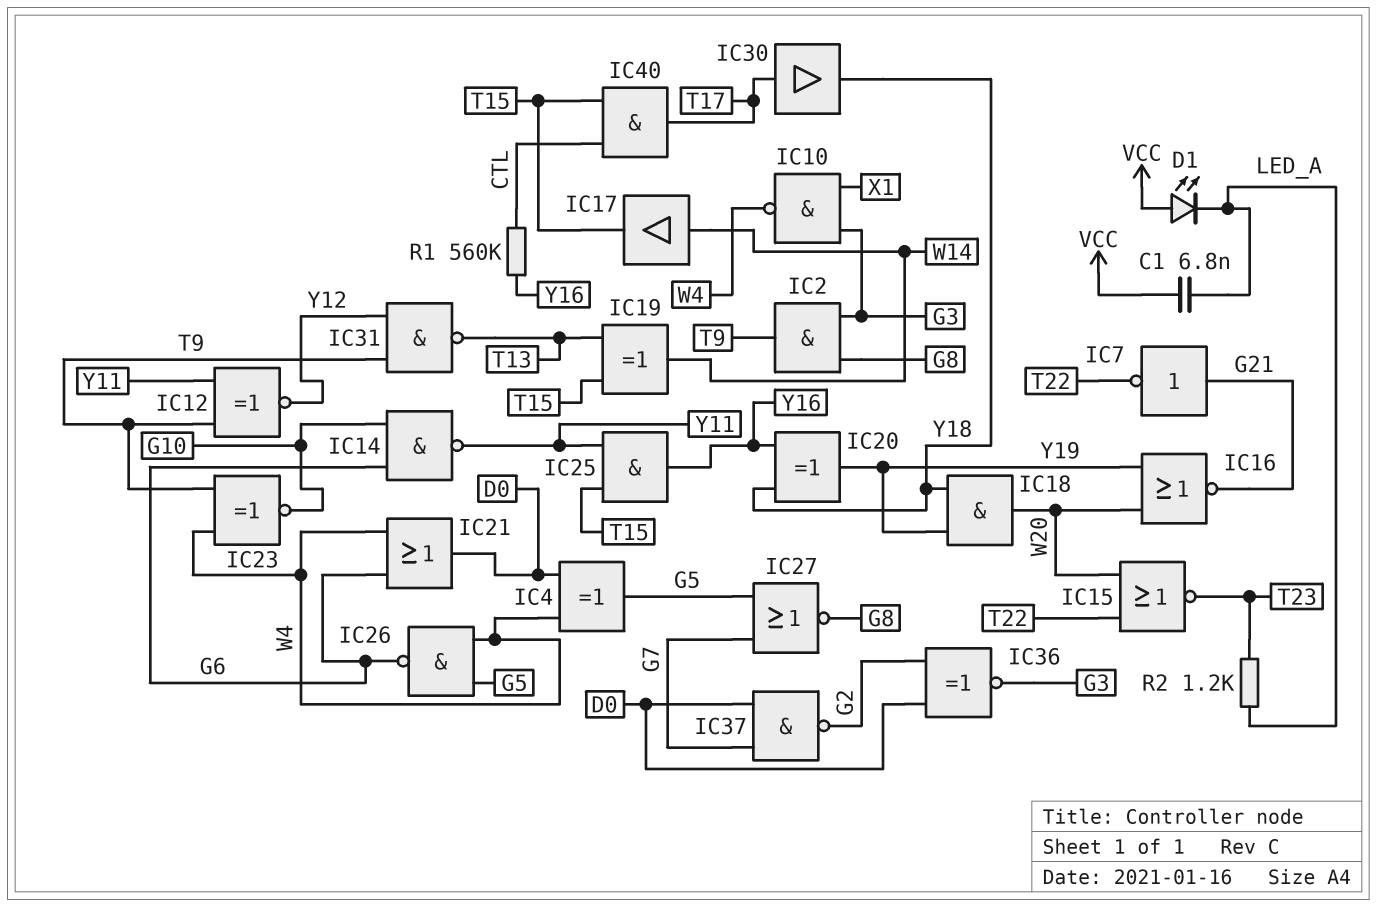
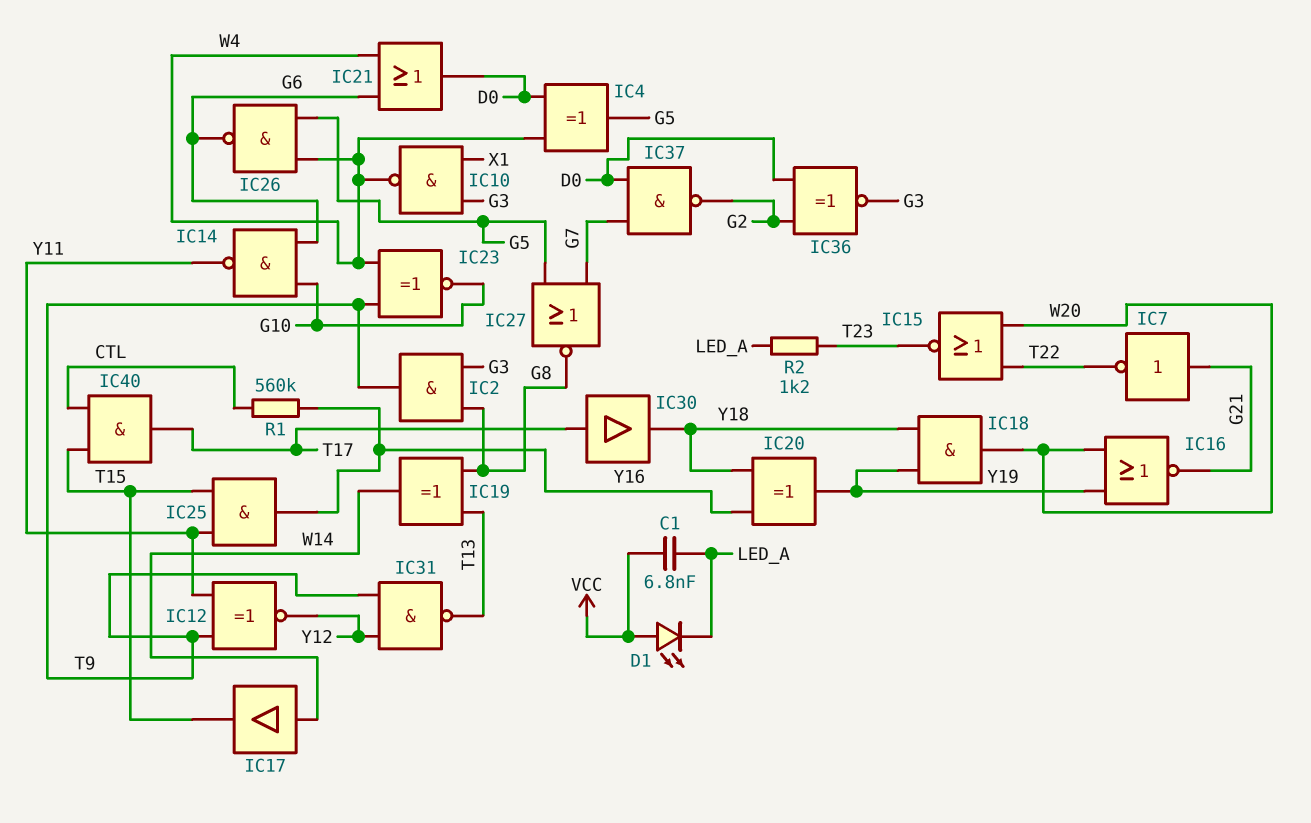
IC19: XOR (in T13, in T15, out W14) -> XOR (in G8, in T13, out W14)

